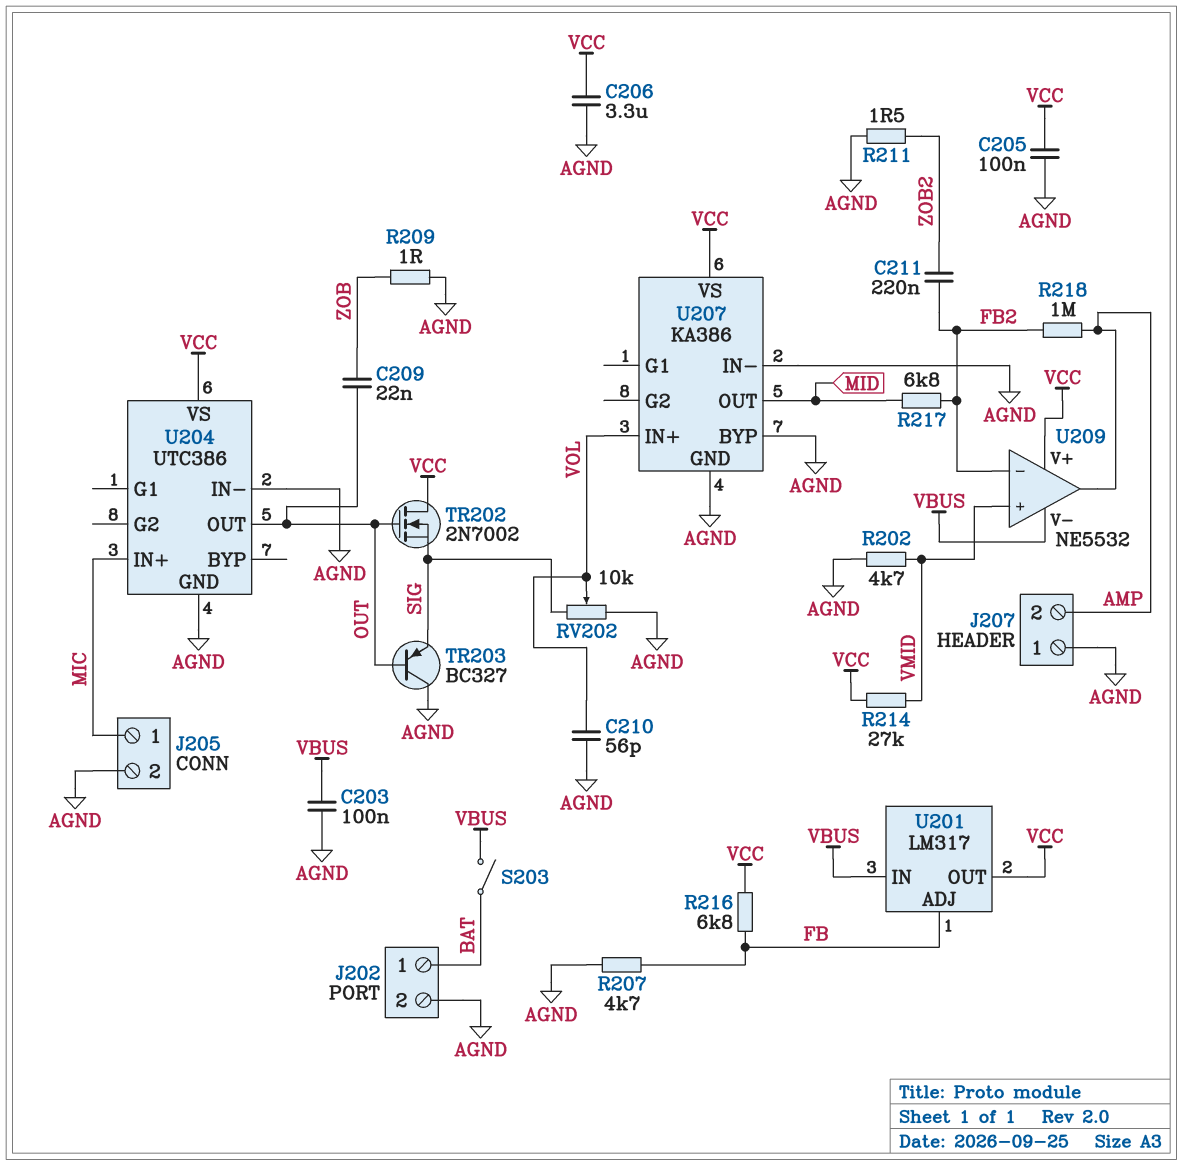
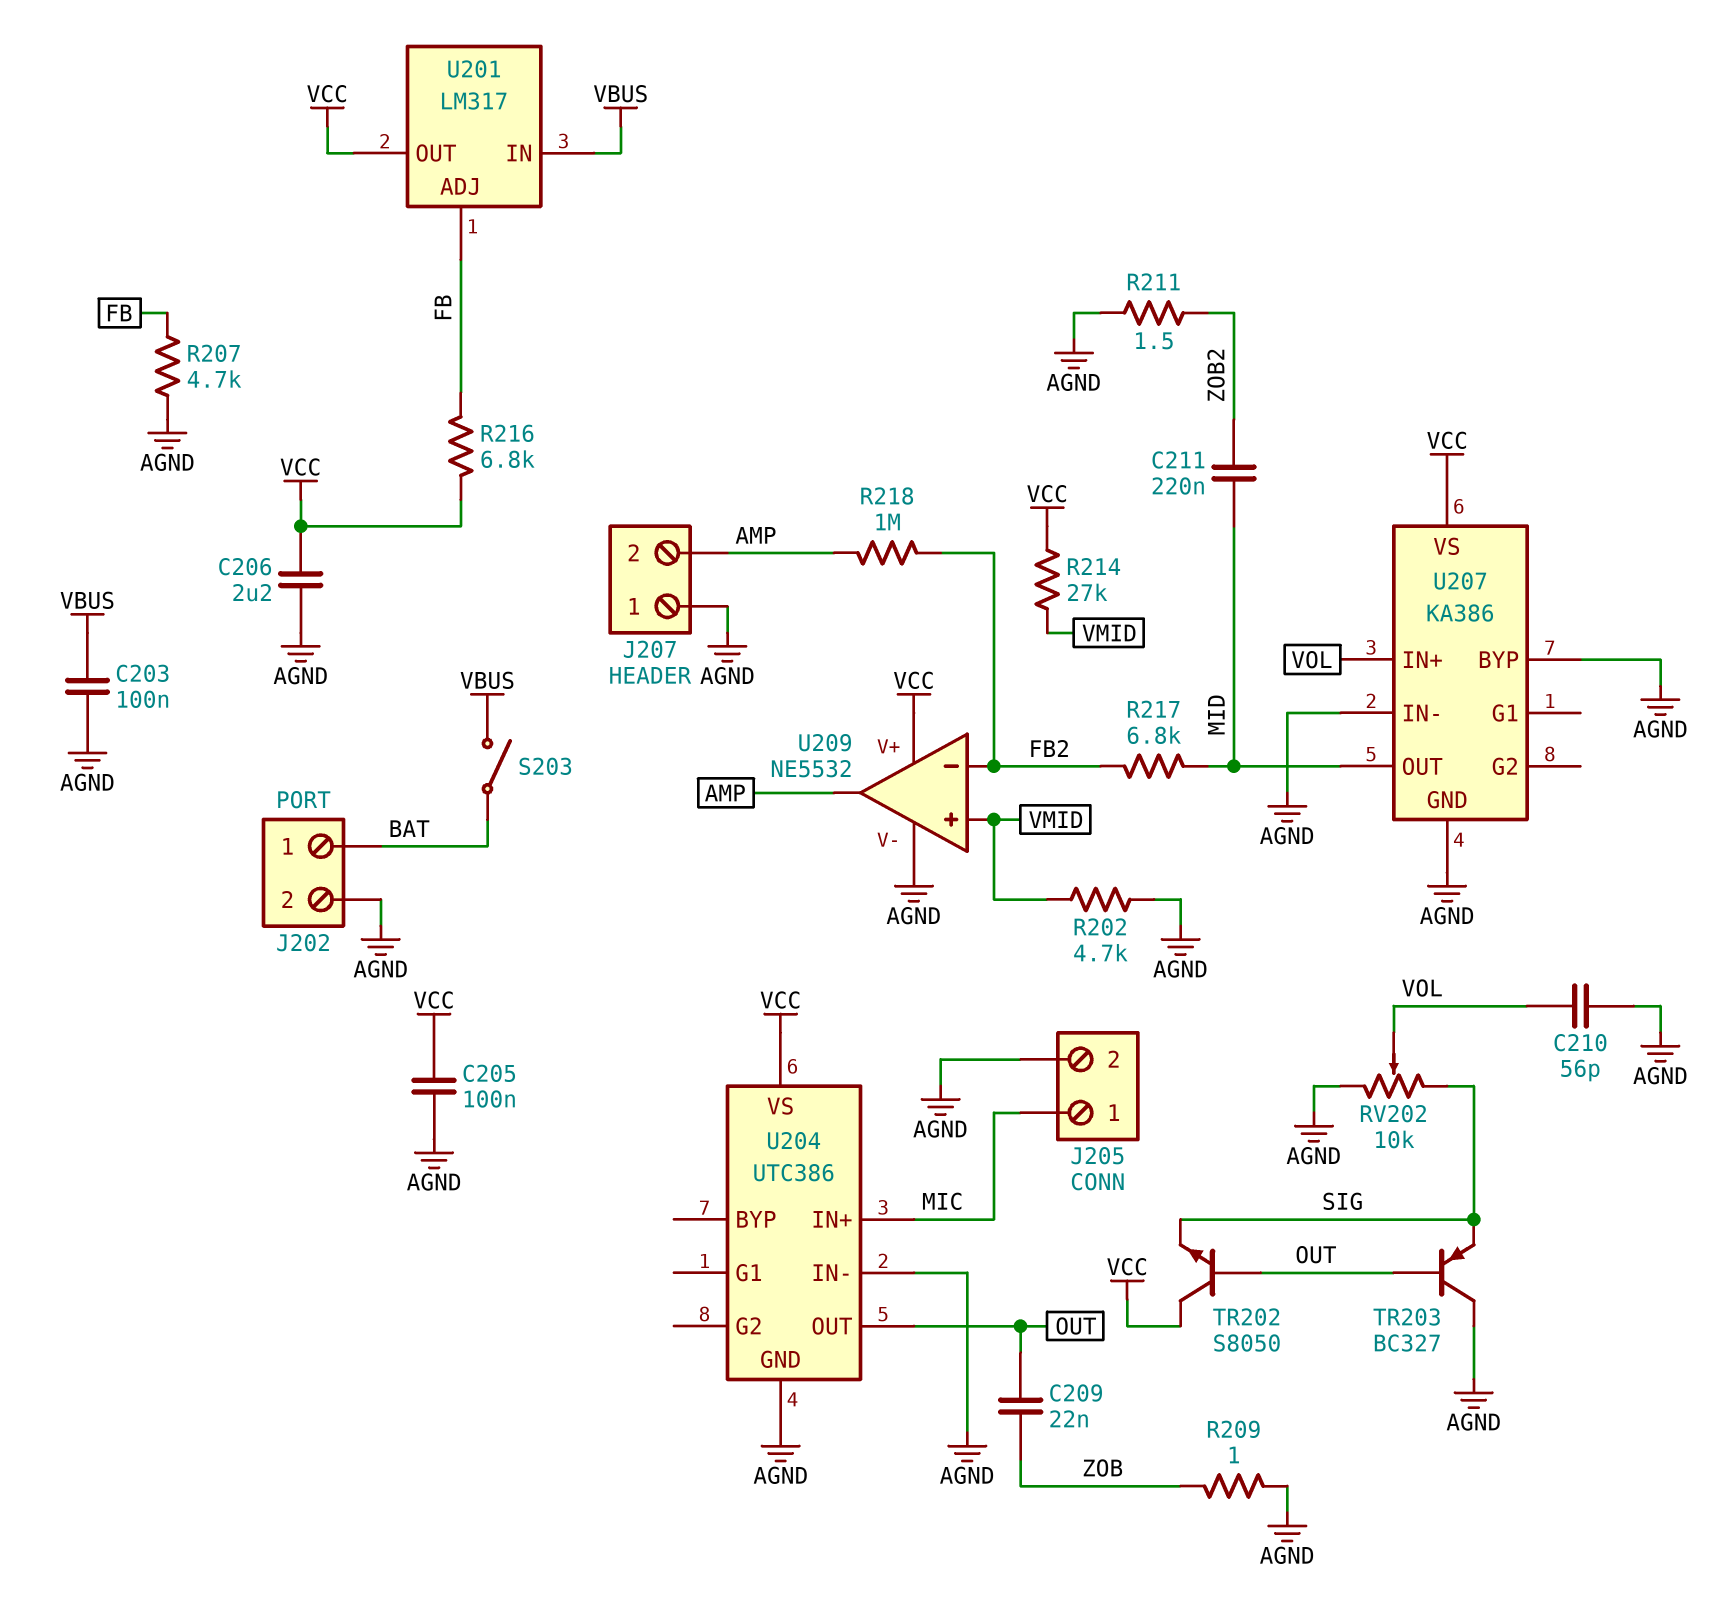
C206: 3.3uF (AGND, VCC) -> 2.2uF (AGND, VCC)
C211: 220nF (FB2, ZOB2) -> 220nF (MID, ZOB2)
TR202: NMOS 2N7002 (G OUT, D VCC, S SIG) -> NPN S8050 (B OUT, C VCC, E SIG)
U209 pin V-: VBUS -> AGND

